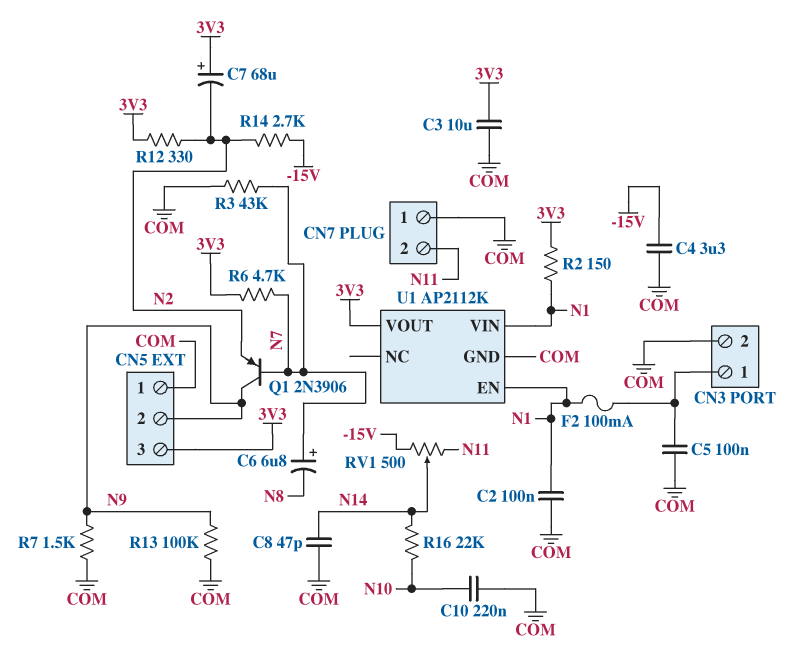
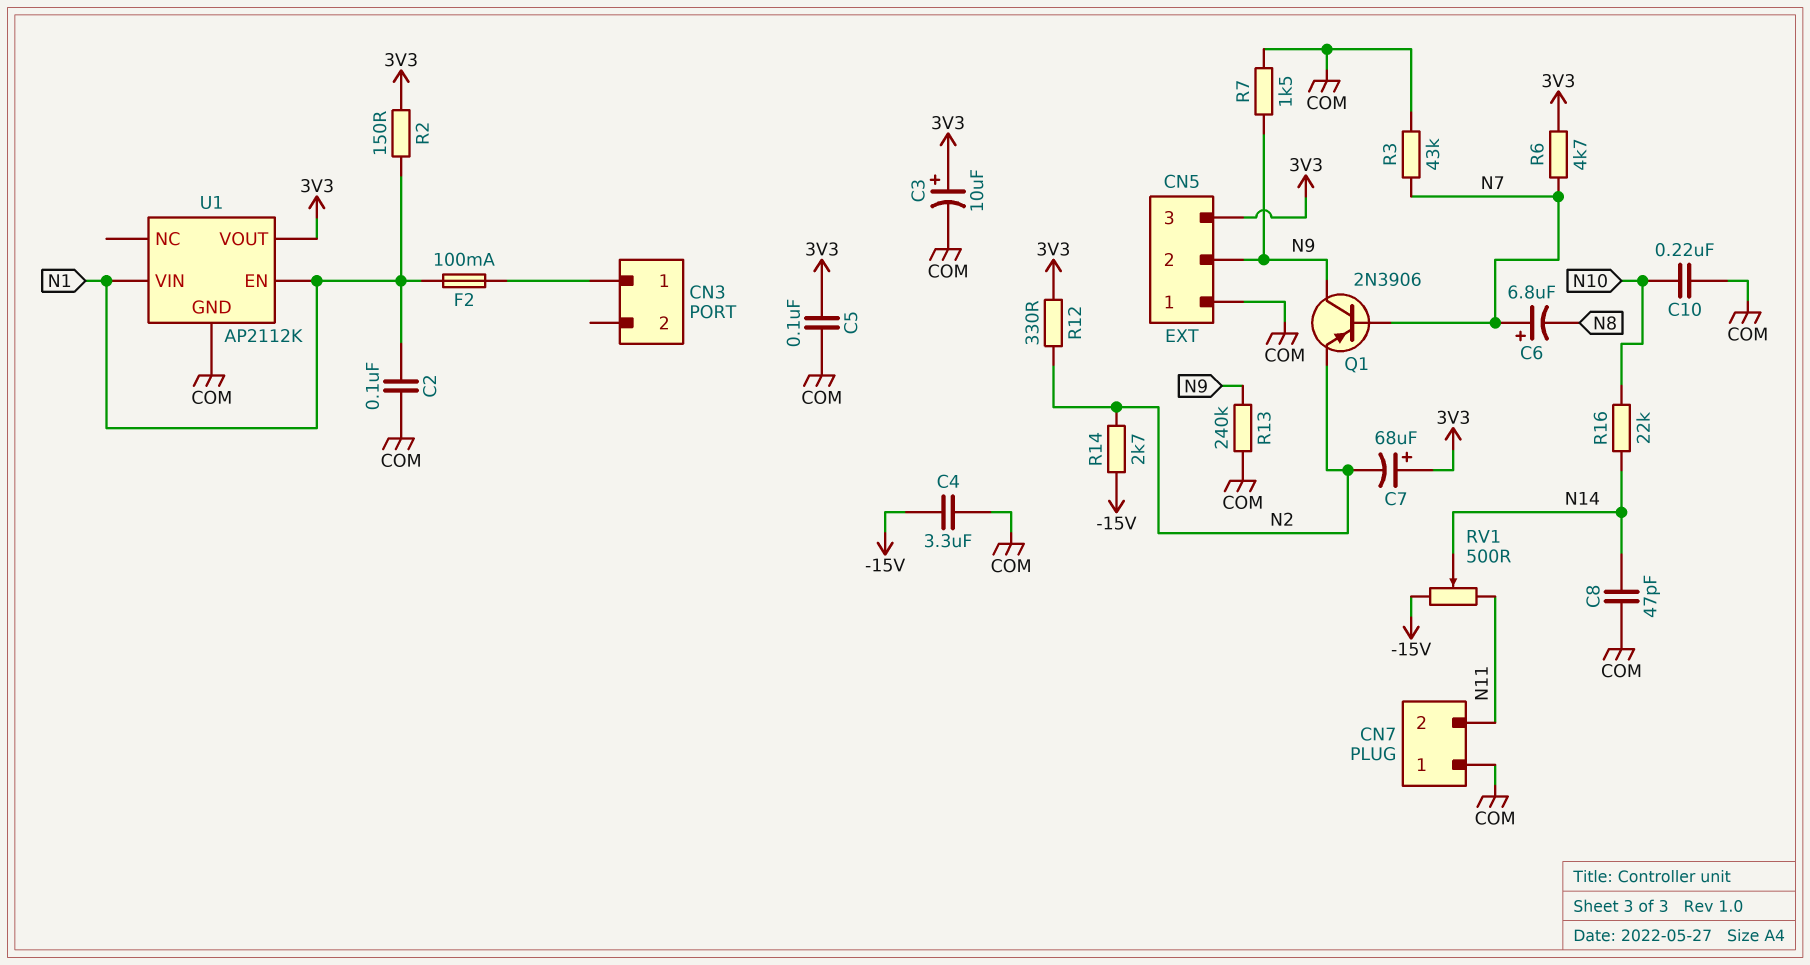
C3: 10uF (3V3, COM) -> 10uF (plus 3V3, minus COM)
C5: 100nF (CN3/1, COM) -> 100nF (3V3, COM)
CN3 pin 2: COM -> none
R13: 100k (COM, N9) -> 240k (COM, N9)

